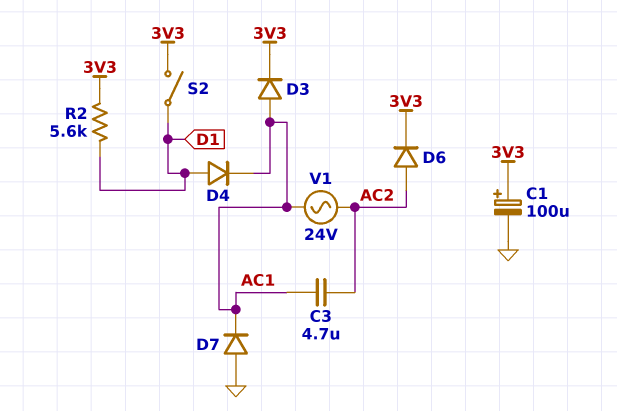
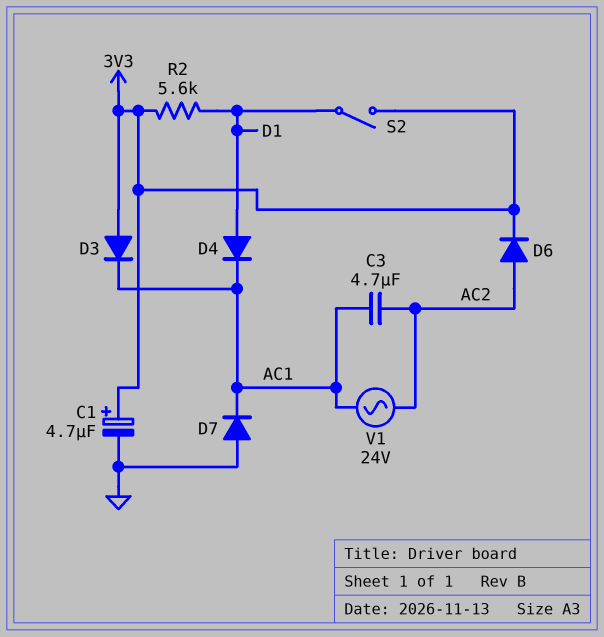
C1: 100uF (plus 3V3, minus GND) -> 4.7uF (plus 3V3, minus GND)
D3: diode (A AC1, K 3V3) -> diode (A 3V3, K AC1)

